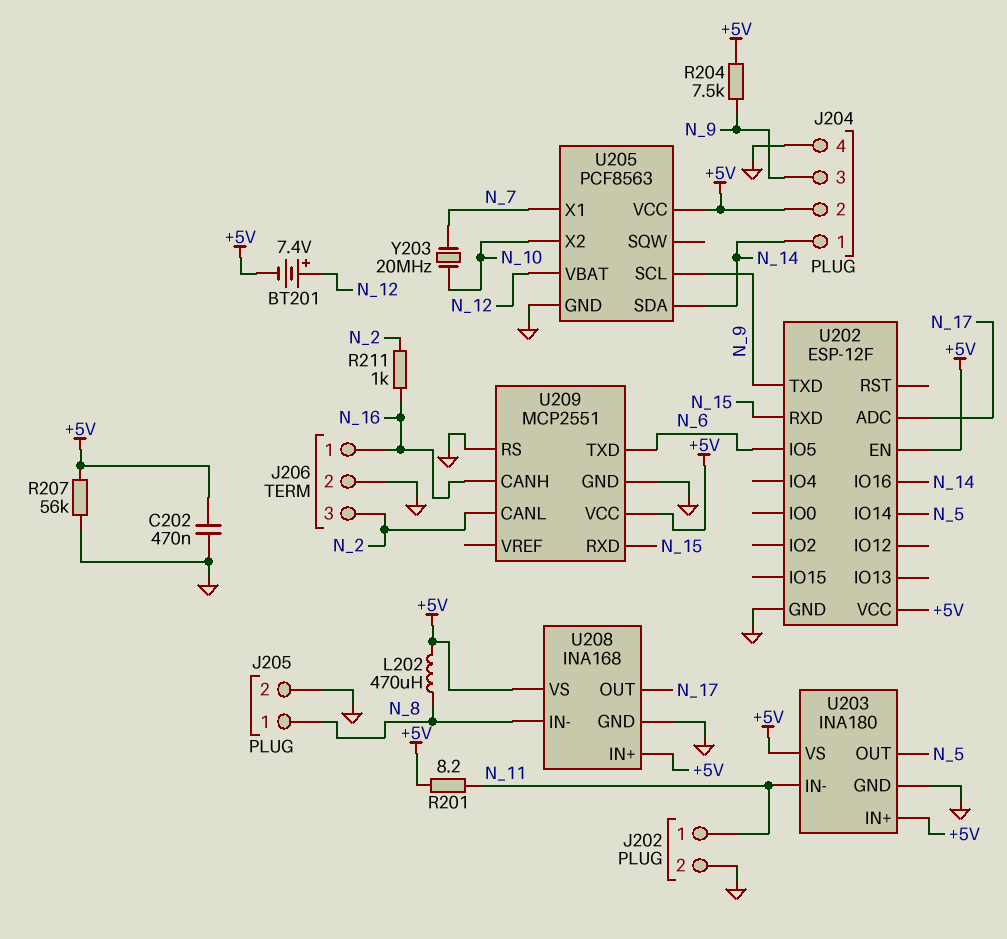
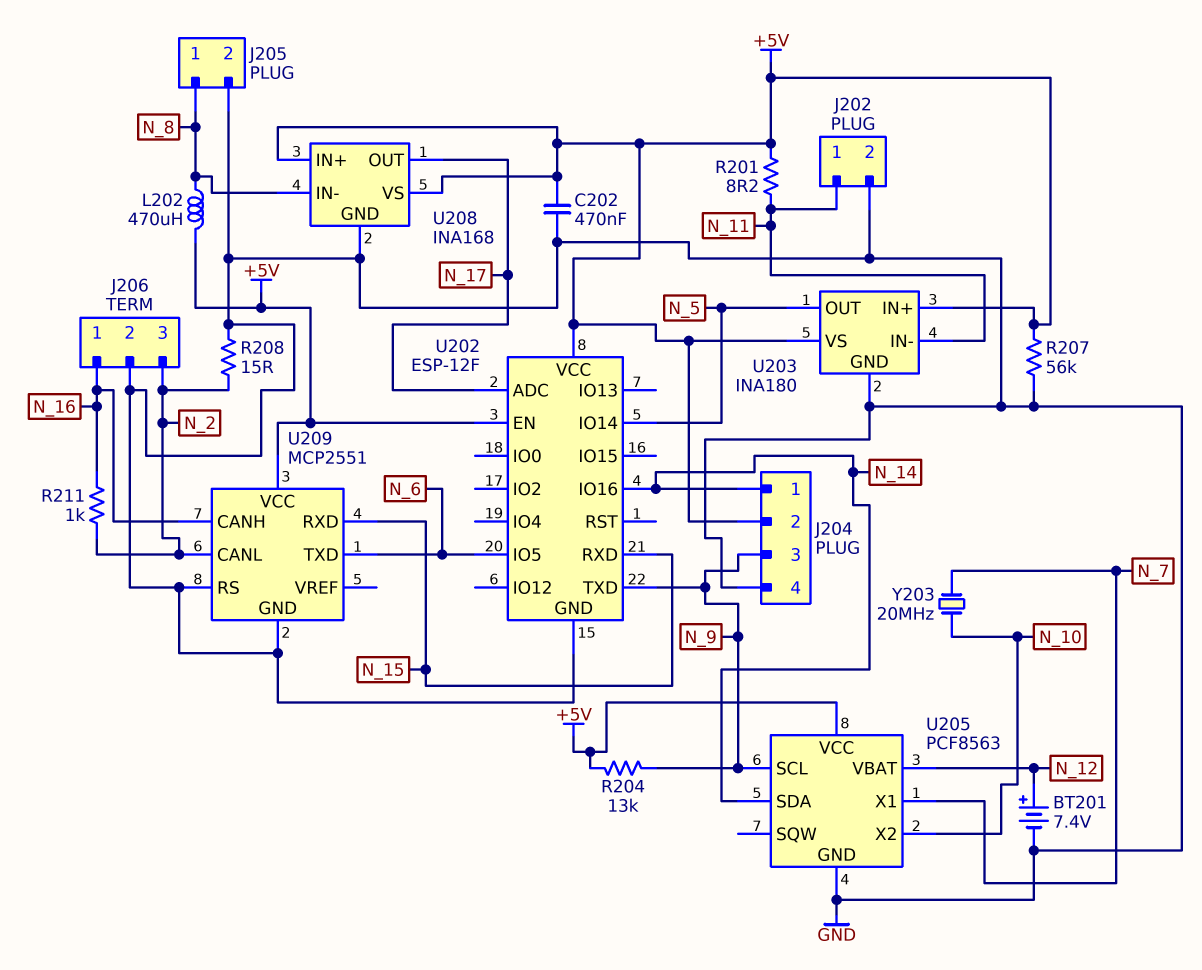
BT201: 7.4V (plus N_12, minus +5V) -> 7.4V (plus N_12, minus GND)
R204: 7.5k (+5V, N_9) -> 13k (+5V, N_9)
R208: none -> 15 (GND, N_2)

